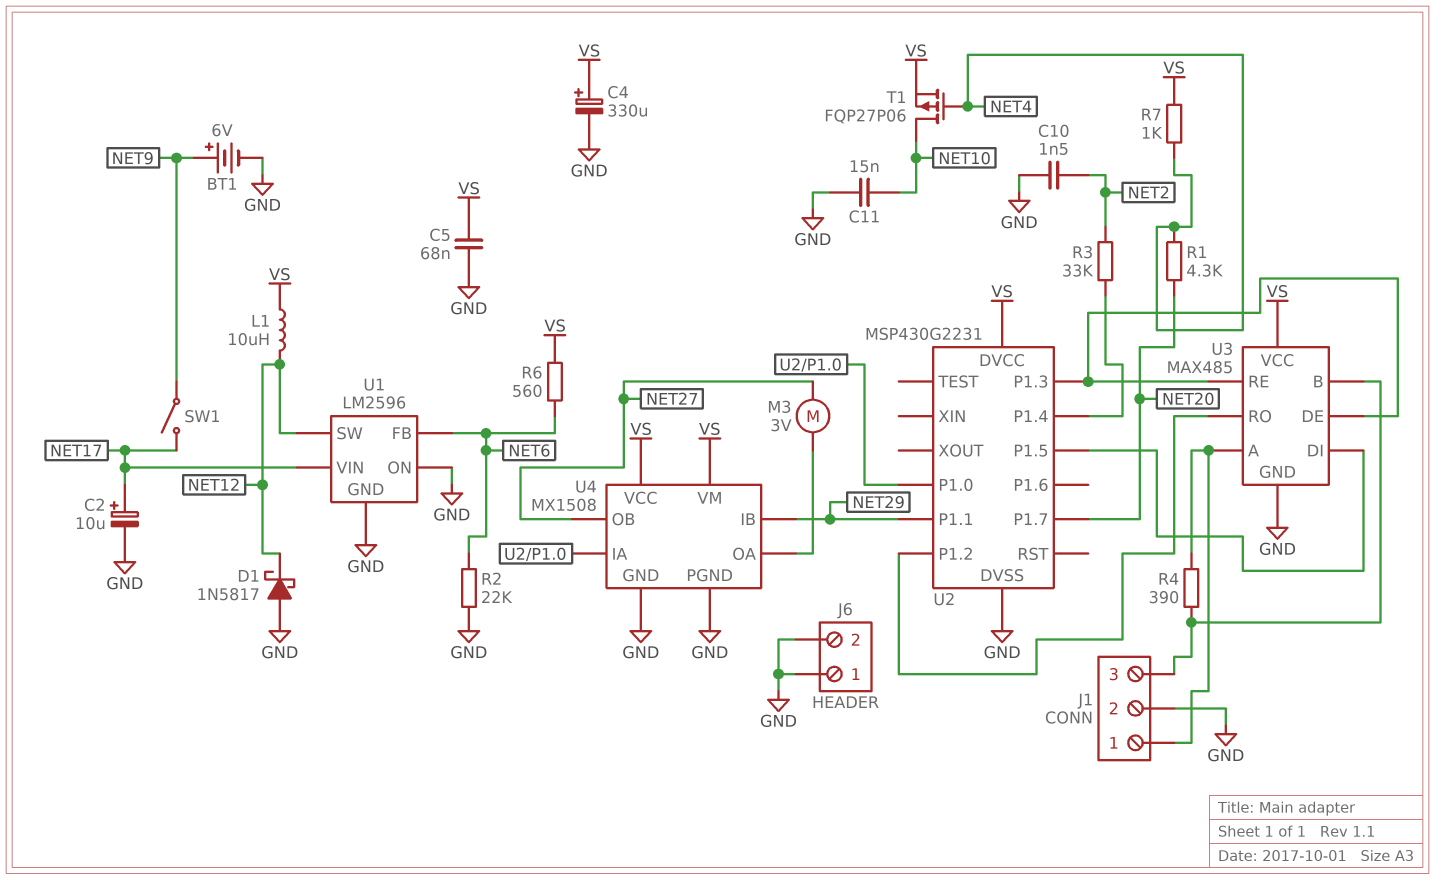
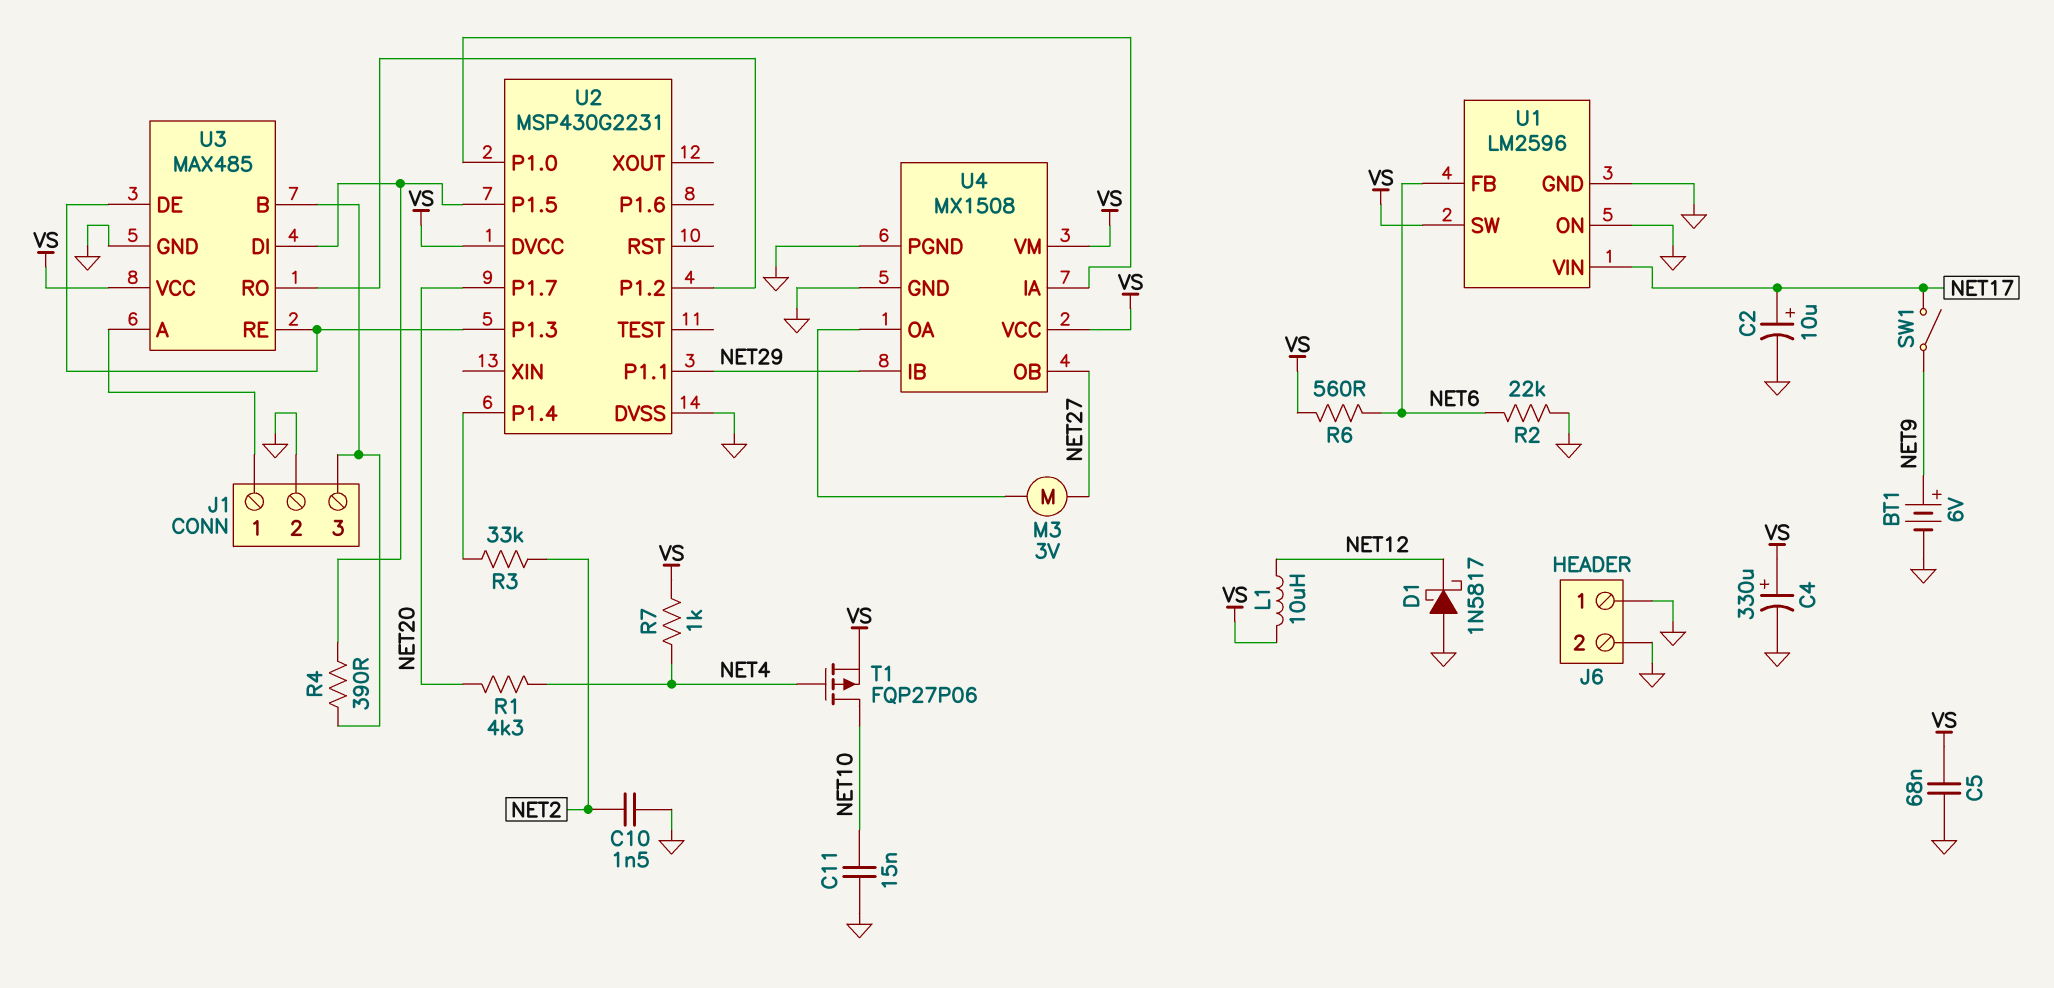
R4: 390 (J1/1, J1/3) -> 390 (J1/3, U2/P1.5)
U1 pin SW: NET12 -> VS

